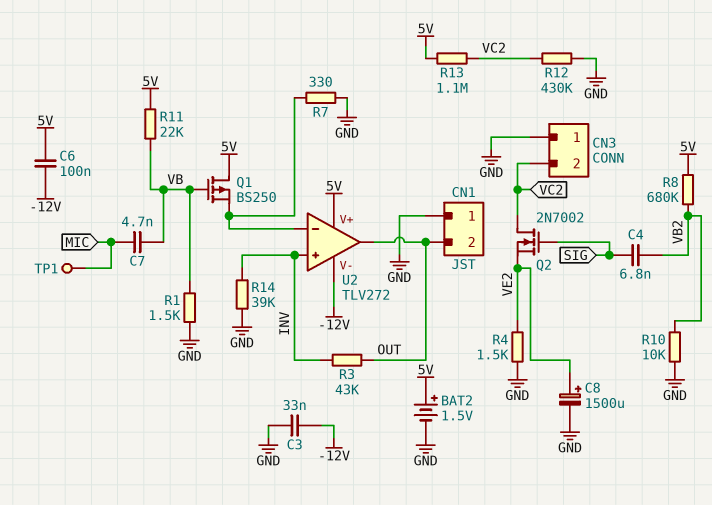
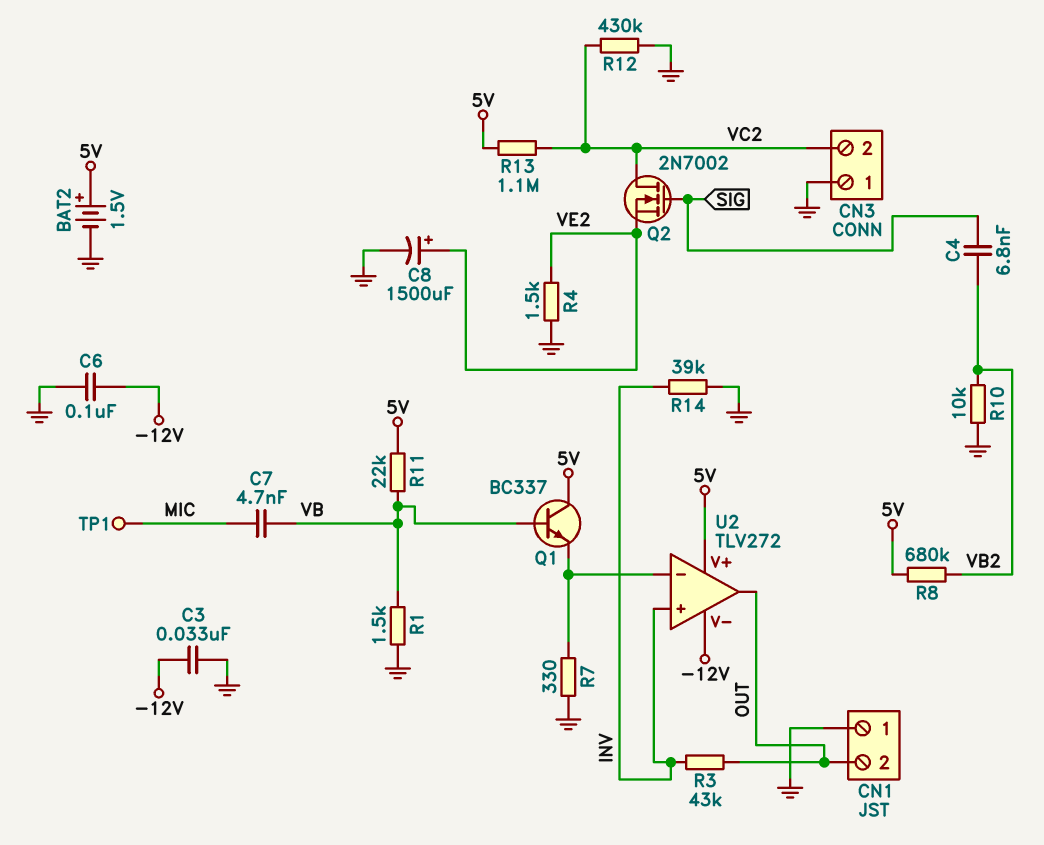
C6: 100nF (-12V, 5V) -> 100nF (-12V, GND)
Q1: PMOS BS250 (G VB, D 5V, S U2/in-) -> NPN BC337 (B VB, C 5V, E U2/in-)

